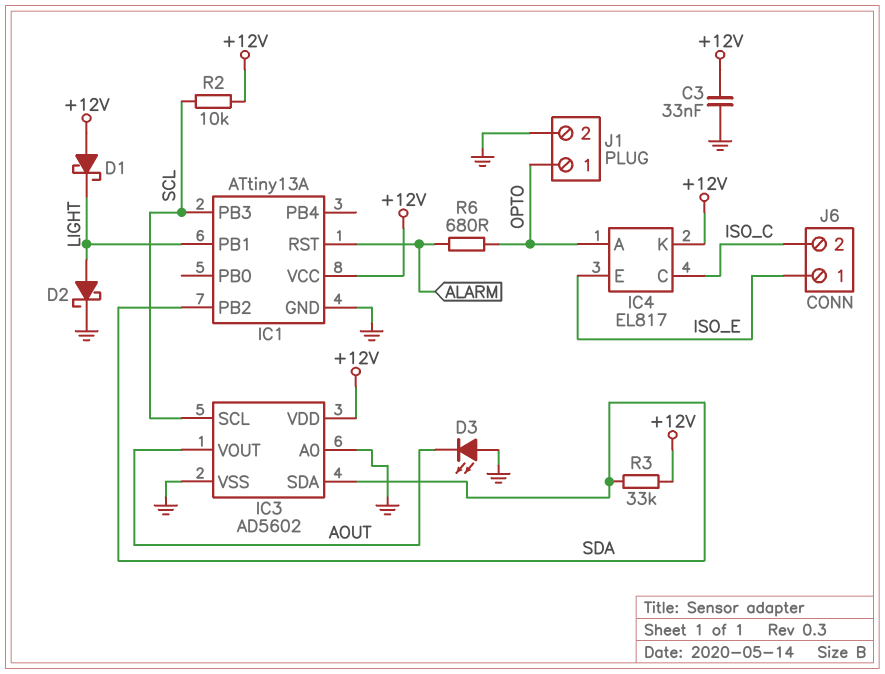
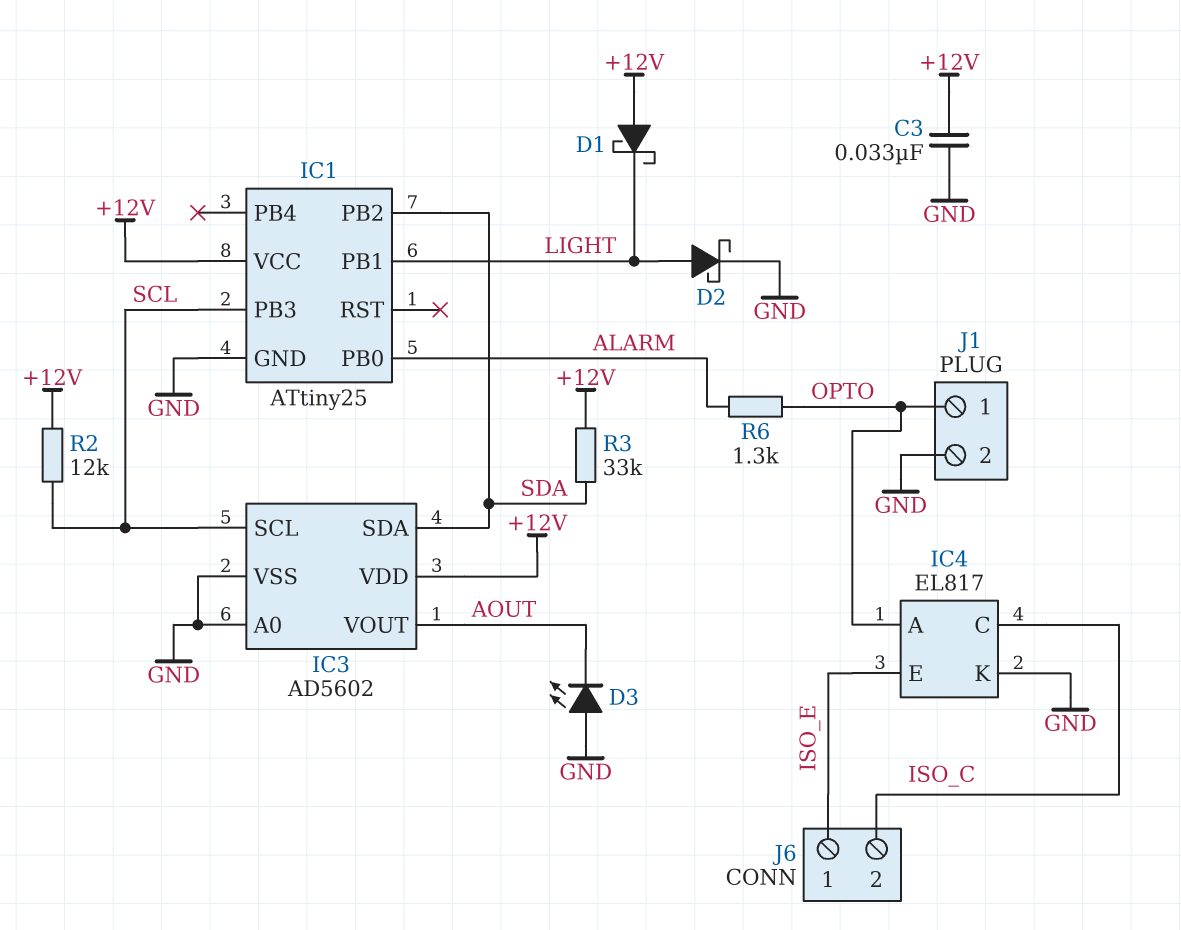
IC1: ATtiny13A -> ATtiny25
IC1 pin PB0: none -> ALARM
IC1 pin RST: ALARM -> none
IC4 pin K: +12V -> GND
R2: 10k (+12V, SCL) -> 12k (+12V, SCL)
R6: 680 (ALARM, OPTO) -> 1.3k (ALARM, OPTO)

